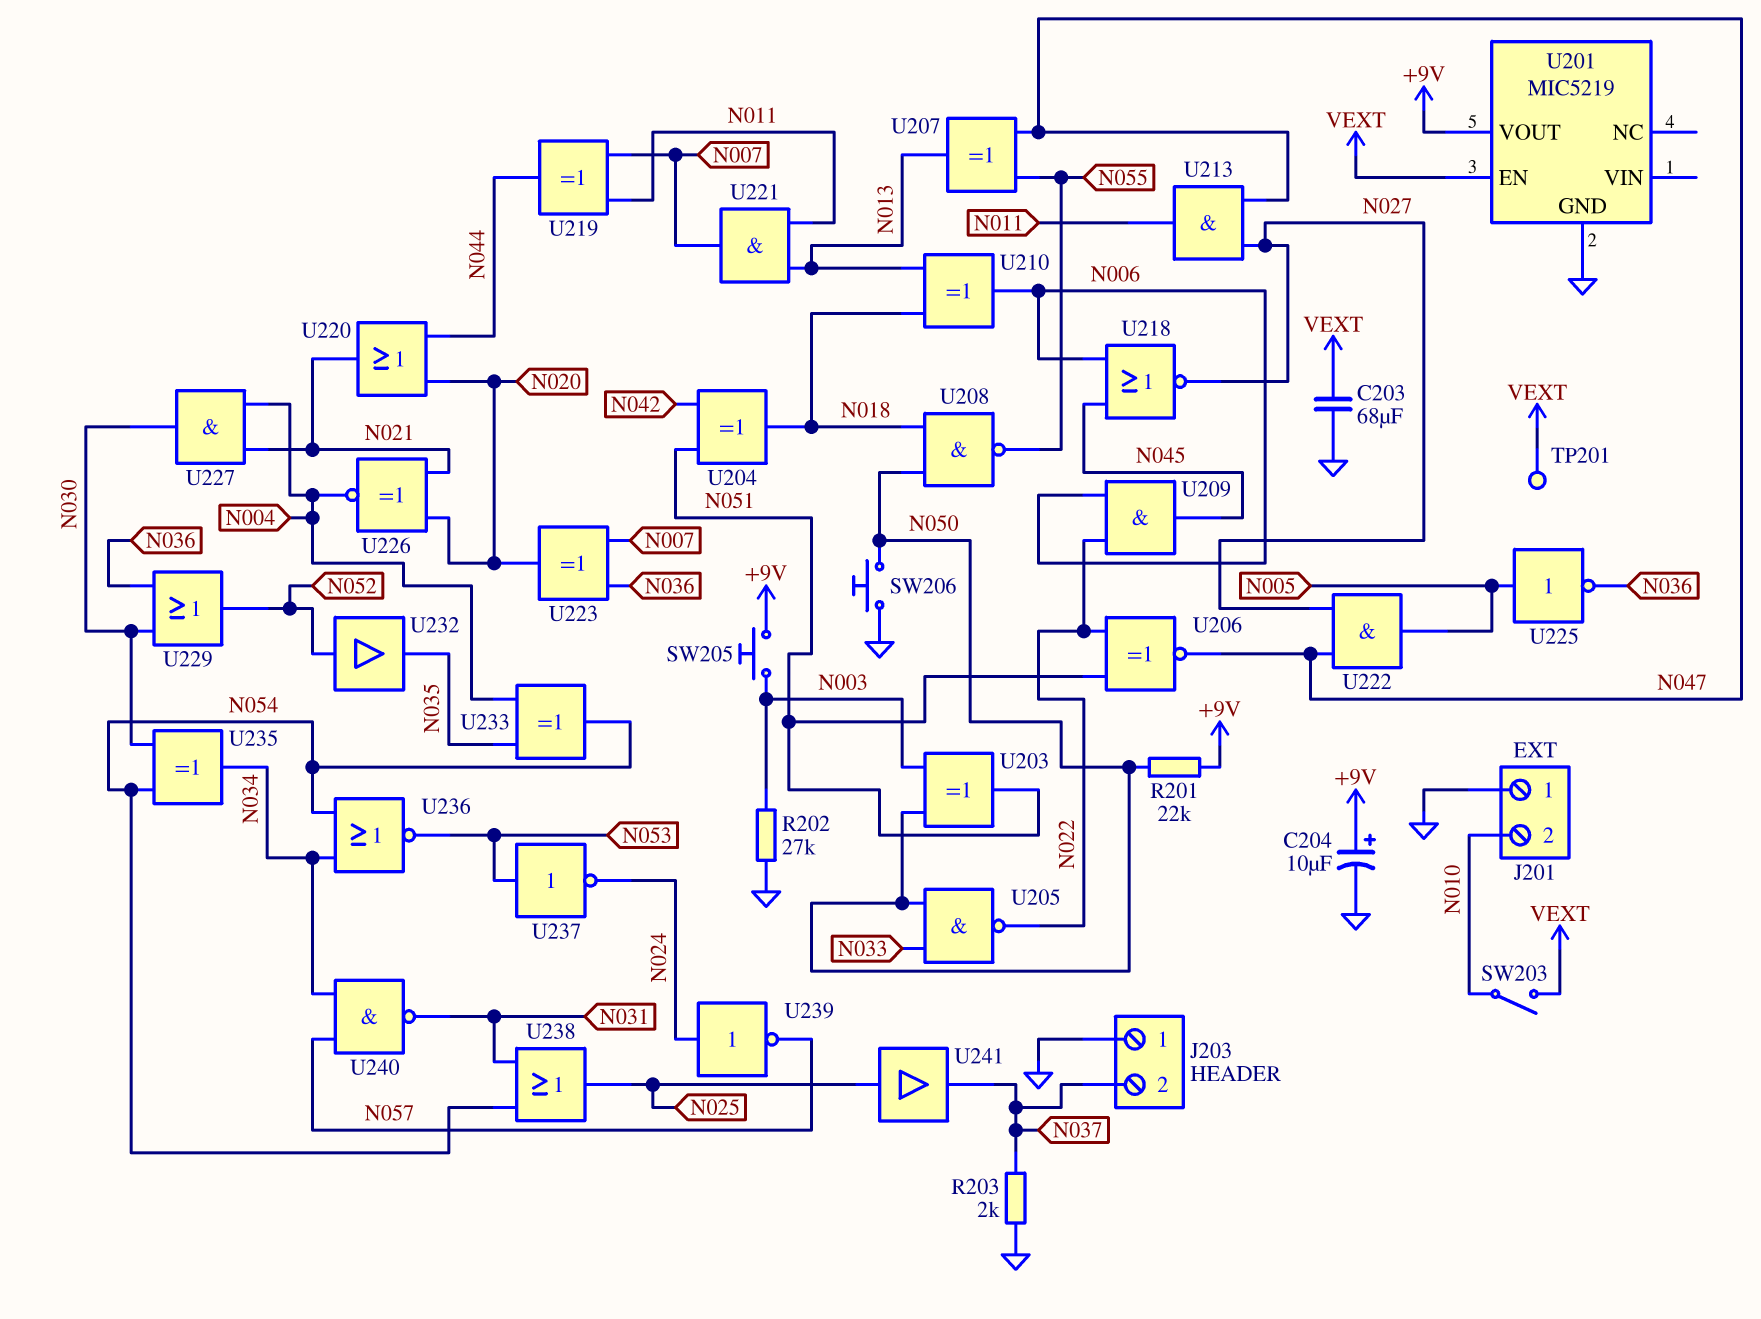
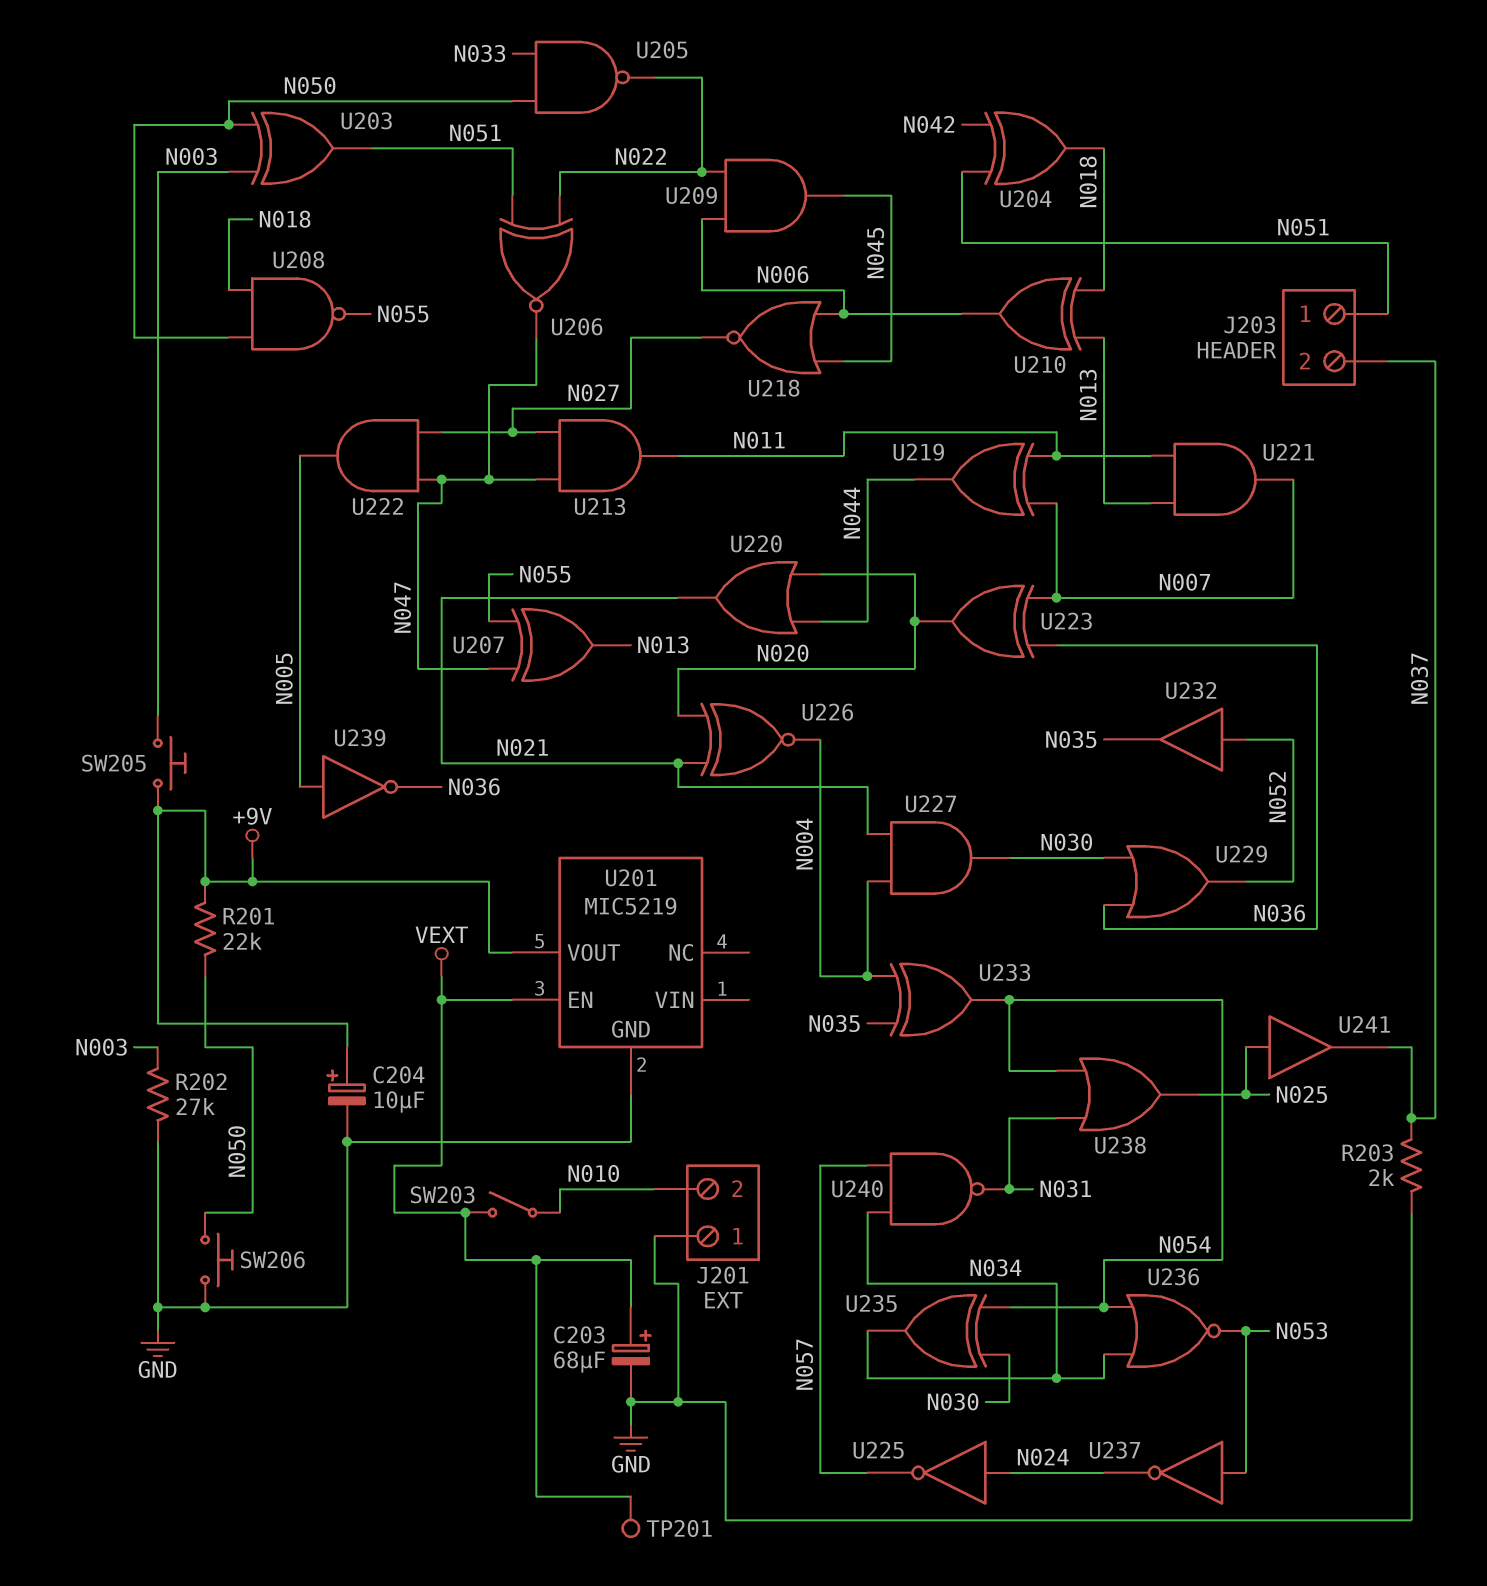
C203: 68uF (GND, VEXT) -> 68uF (plus VEXT, minus GND)
J203 pin 1: GND -> N051
U225: NOT (in N005, out N036) -> NOT (in N024, out N057)
U239: NOT (in N024, out N057) -> NOT (in N005, out N036)

